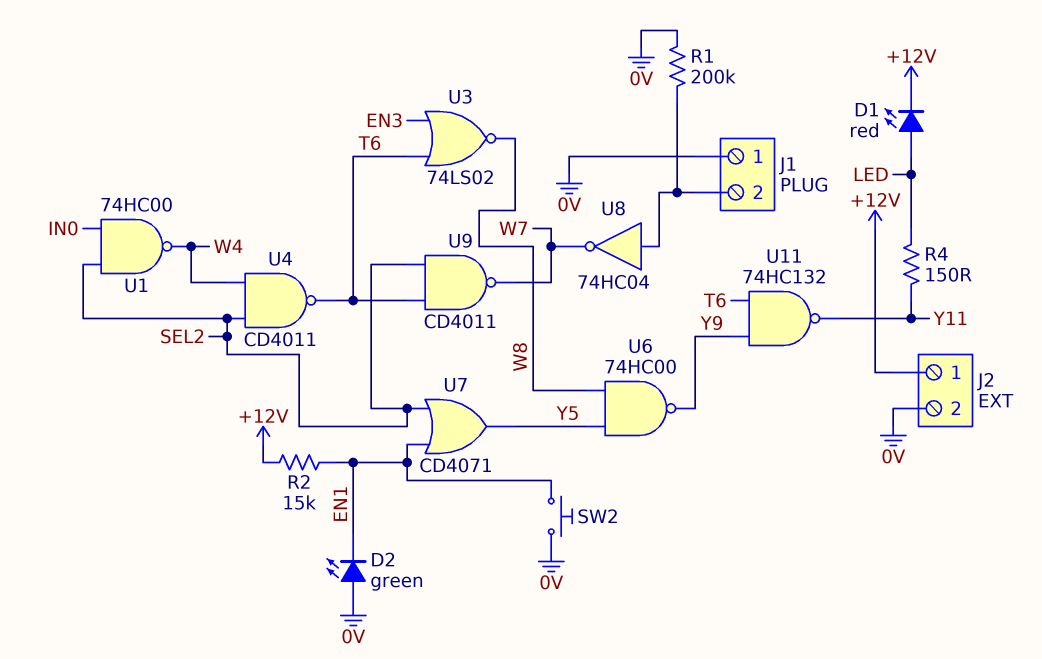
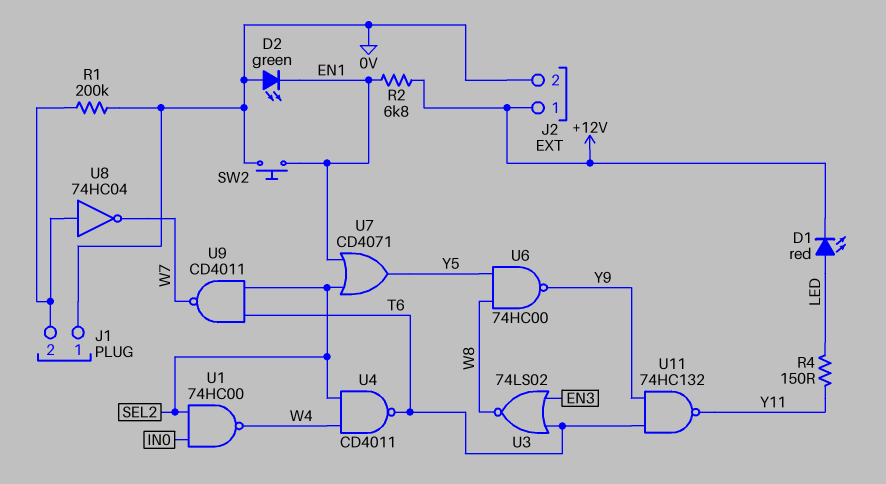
R2: 15k (+12V, EN1) -> 6.8k (+12V, EN1)

